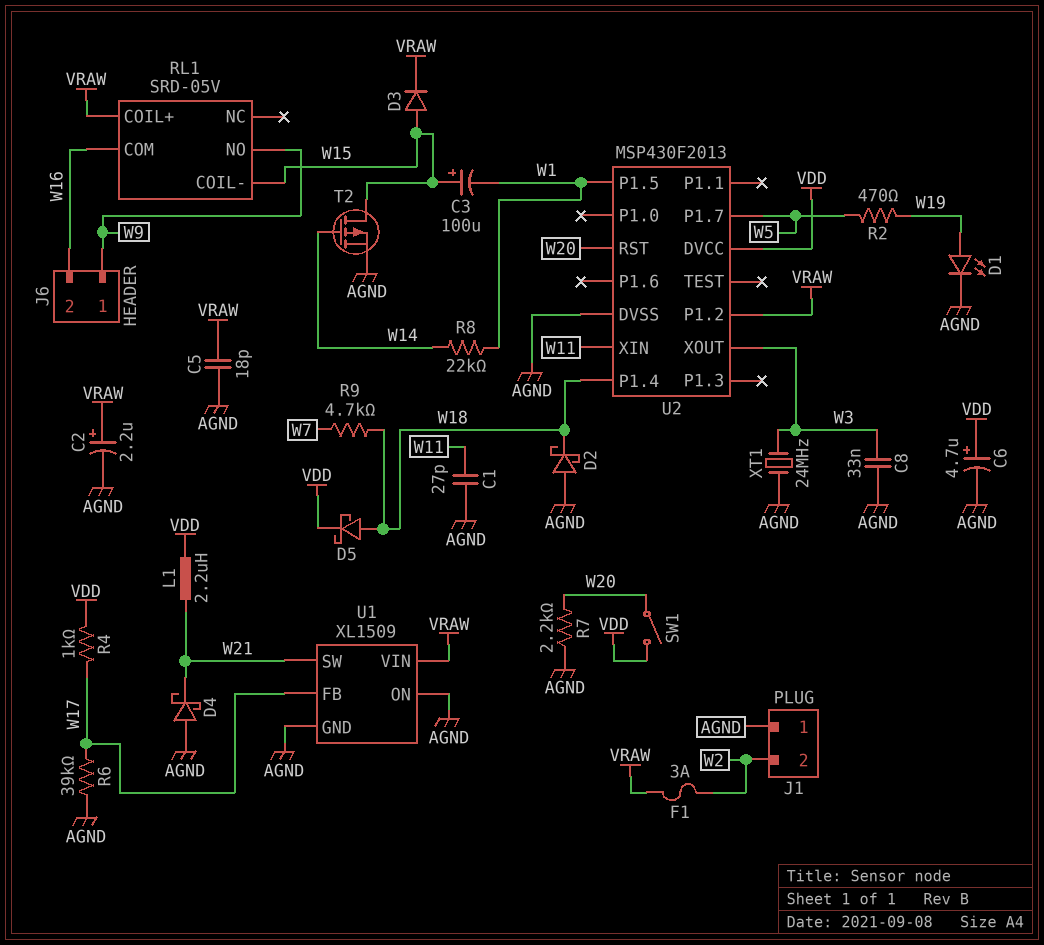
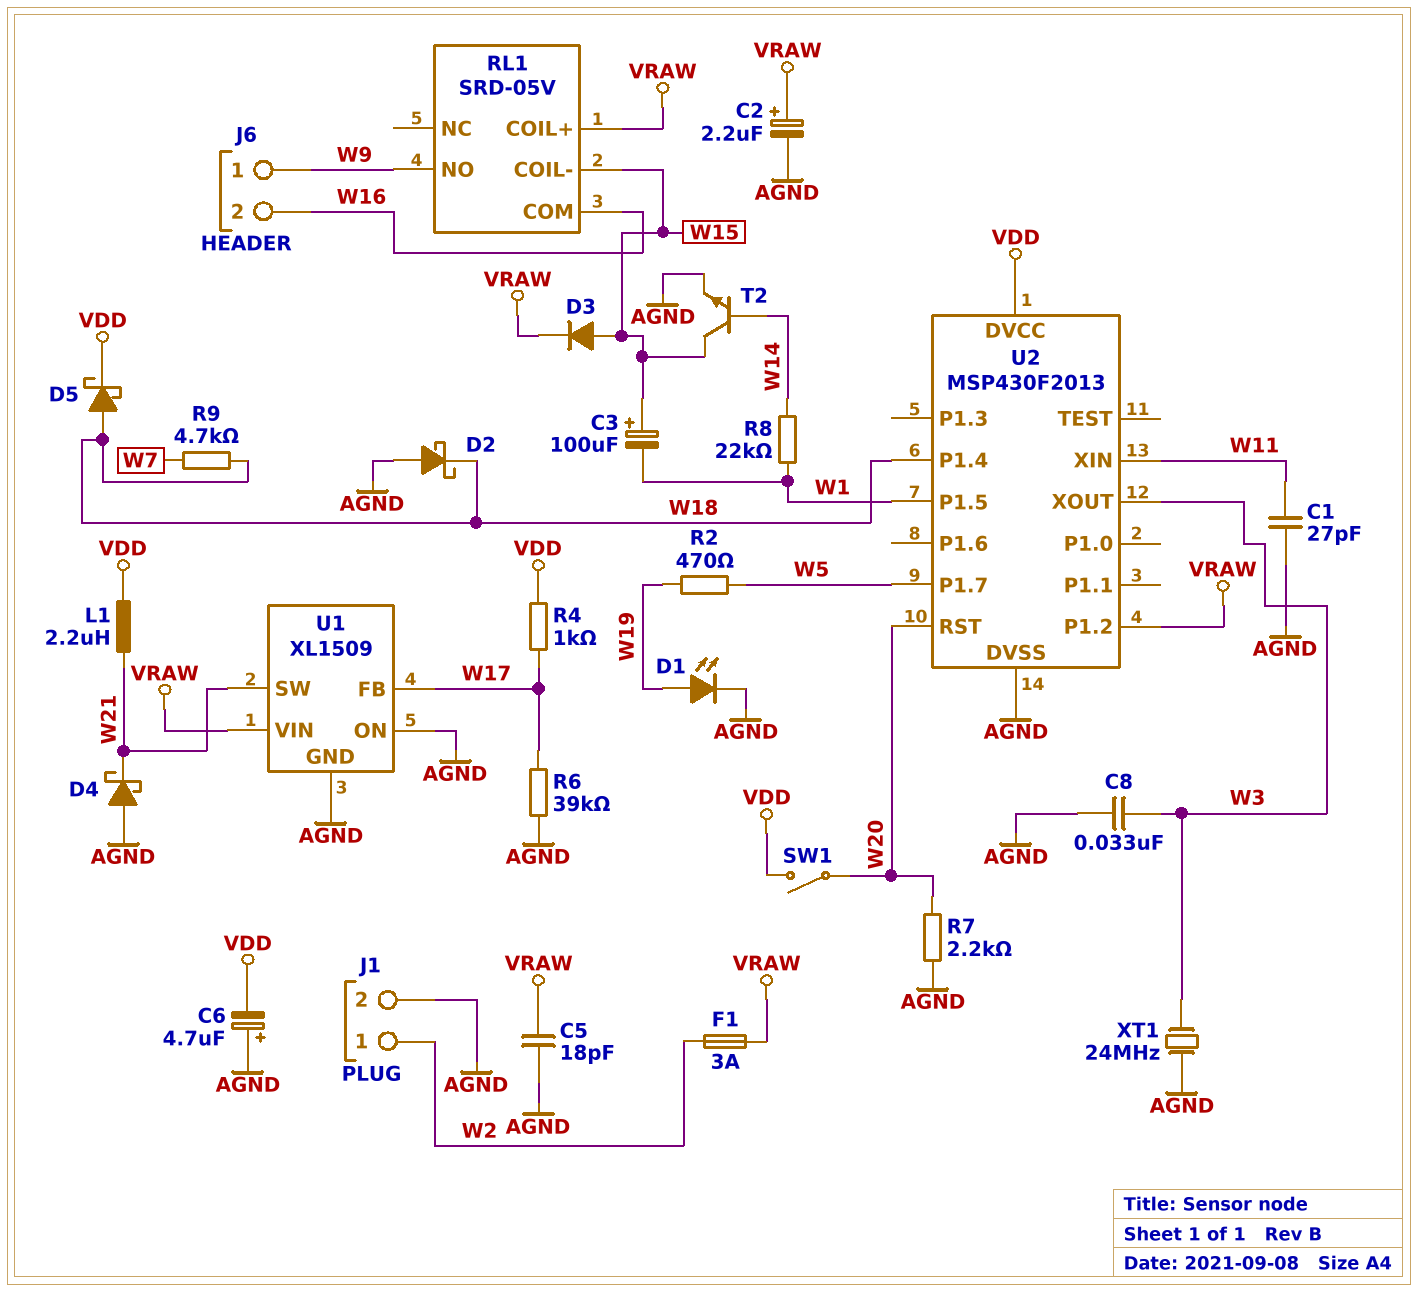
C6: 4.7uF (plus VDD, minus AGND) -> 4.7uF (plus AGND, minus VDD)
J1 pin 1: AGND -> W2
J1 pin 2: W2 -> AGND
T2: PMOS (G W14, D W15, S AGND) -> NPN (B W14, C W15, E AGND)

